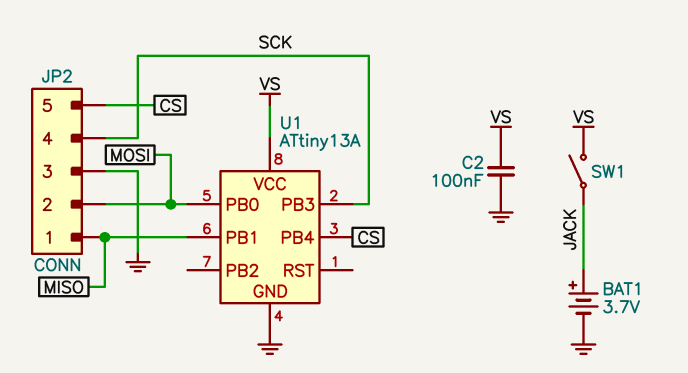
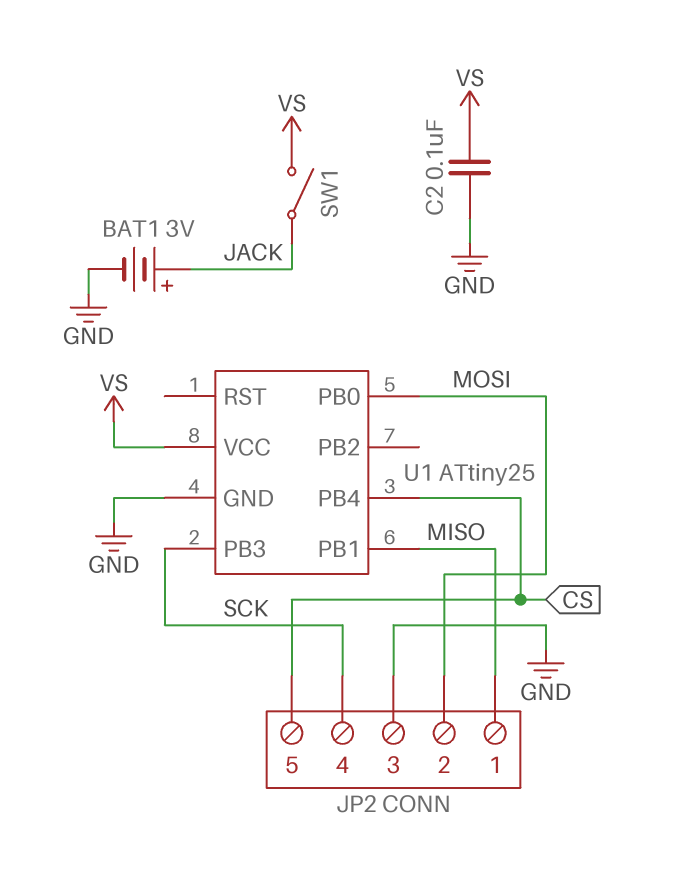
BAT1: 3.7V (plus JACK, minus GND) -> 3V (plus JACK, minus GND)
U1: ATtiny13A -> ATtiny25

